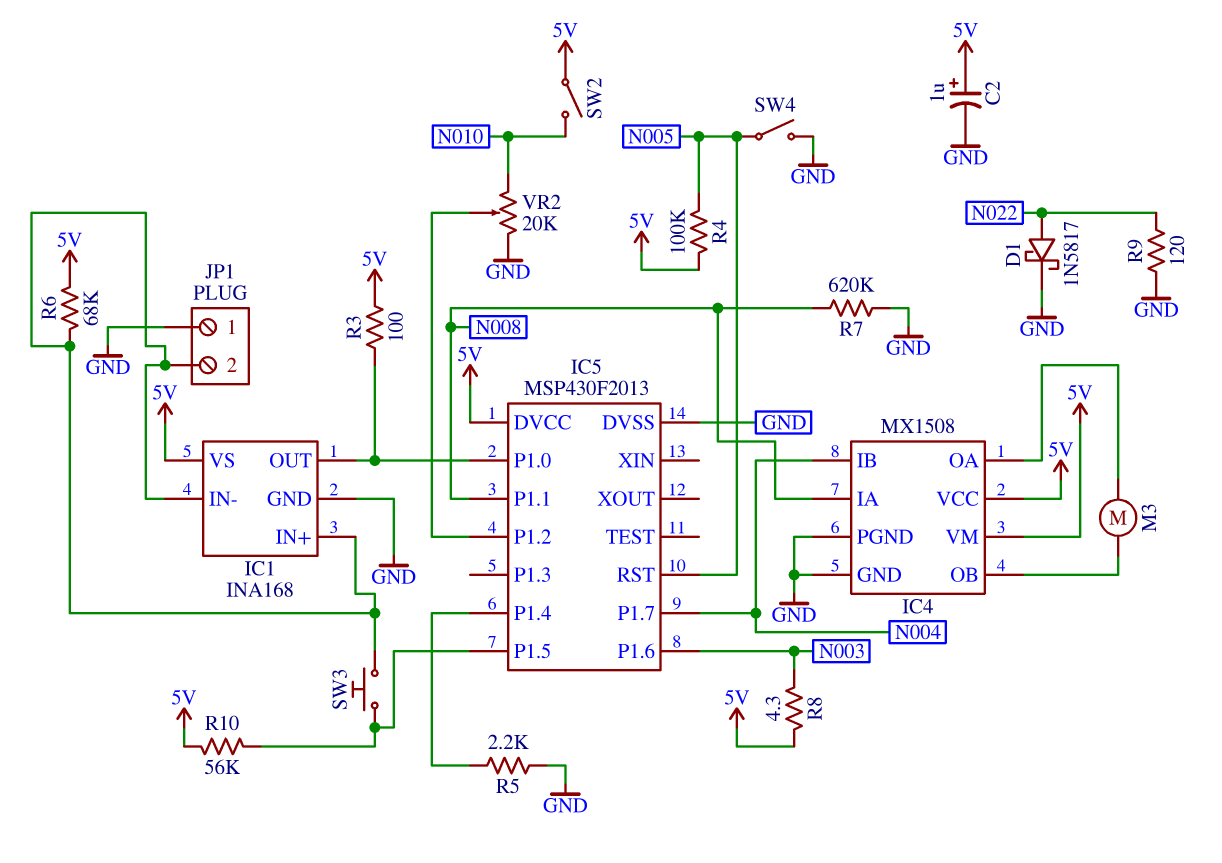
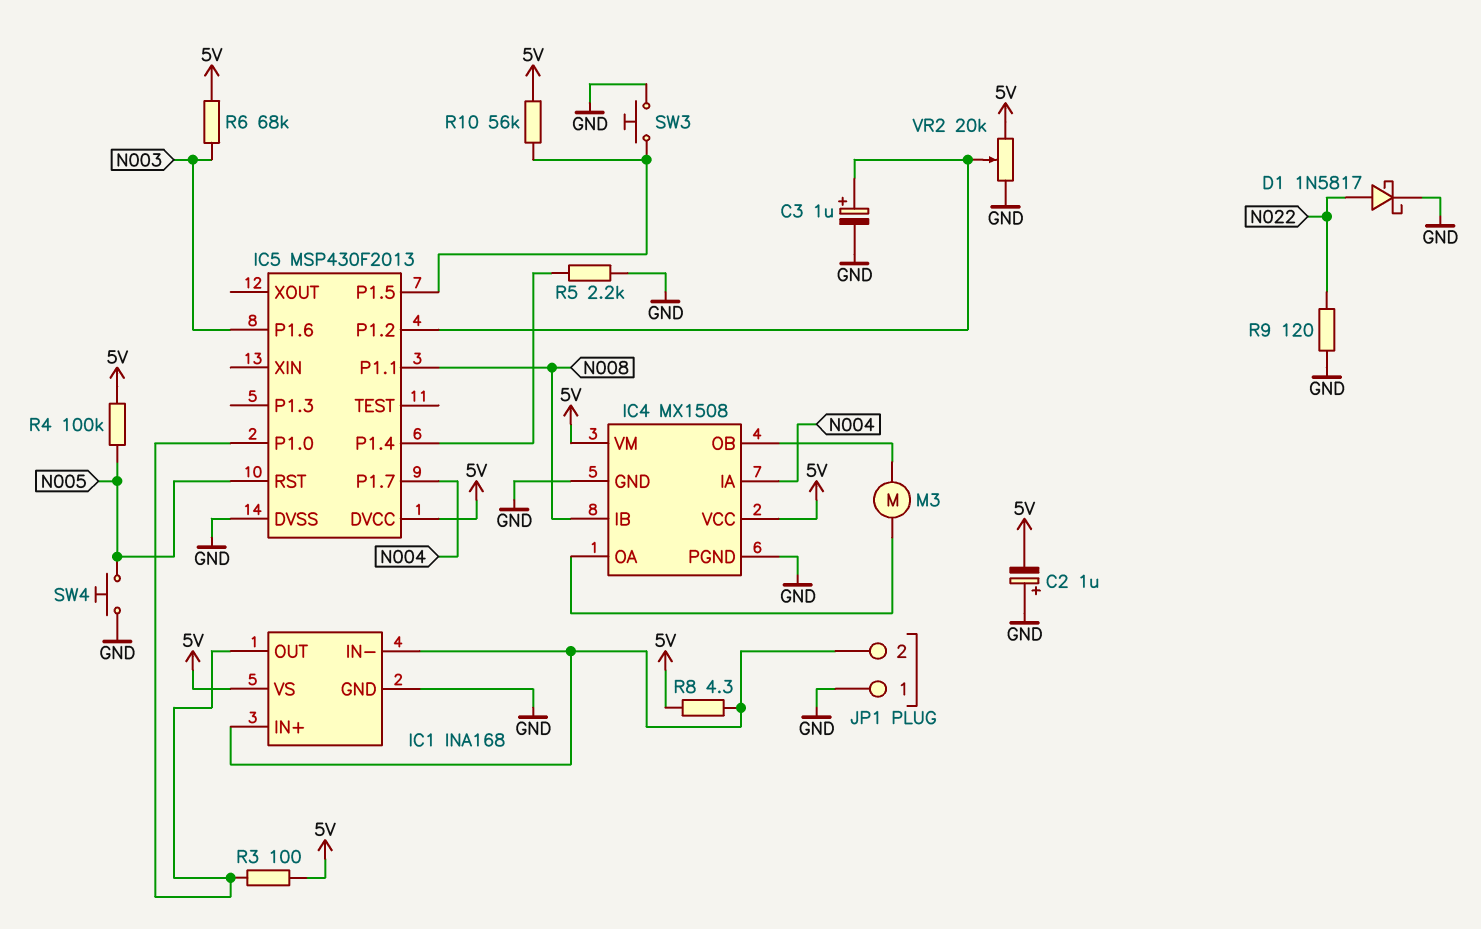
C2: 1uF (plus 5V, minus GND) -> 1uF (plus GND, minus 5V)
C3: none -> 1uF (plus IC5/P1.2, minus GND)
IC4 pin IA: N008 -> N004
IC4 pin IB: N004 -> N008
R6: 68k (5V, IC1/IN+) -> 68k (5V, N003)
R7: 620k (GND, N008) -> none
R8: 4.3 (5V, N003) -> 4.3 (5V, IC1/IN+)
SW2: switch (5V, N010) -> none
SW3: button (IC1/IN+, IC5/P1.5) -> button (GND, IC5/P1.5)
SW4: switch (GND, N005) -> button (GND, N005)
VR2: 20k (GND, N010, wiper IC5/P1.2) -> 20k (5V, GND, wiper IC5/P1.2)

